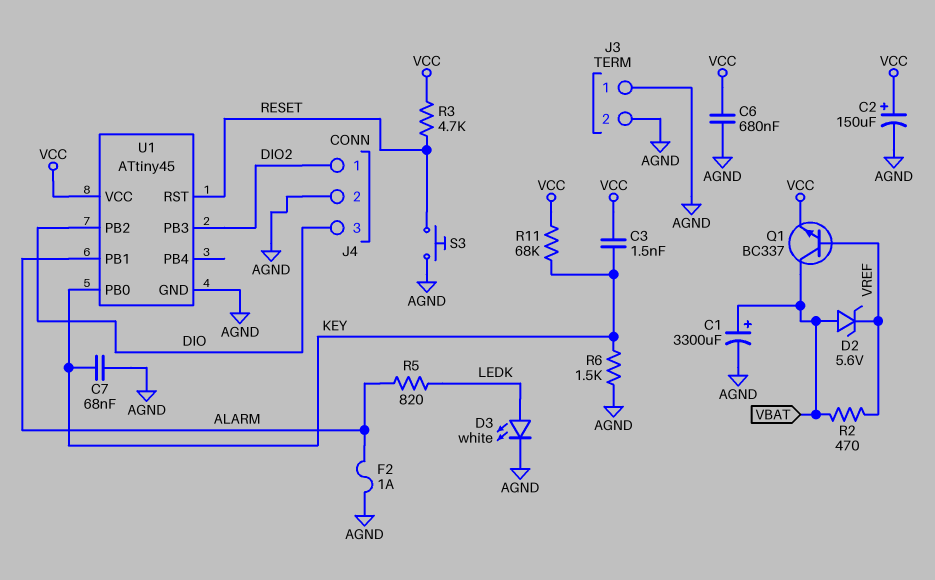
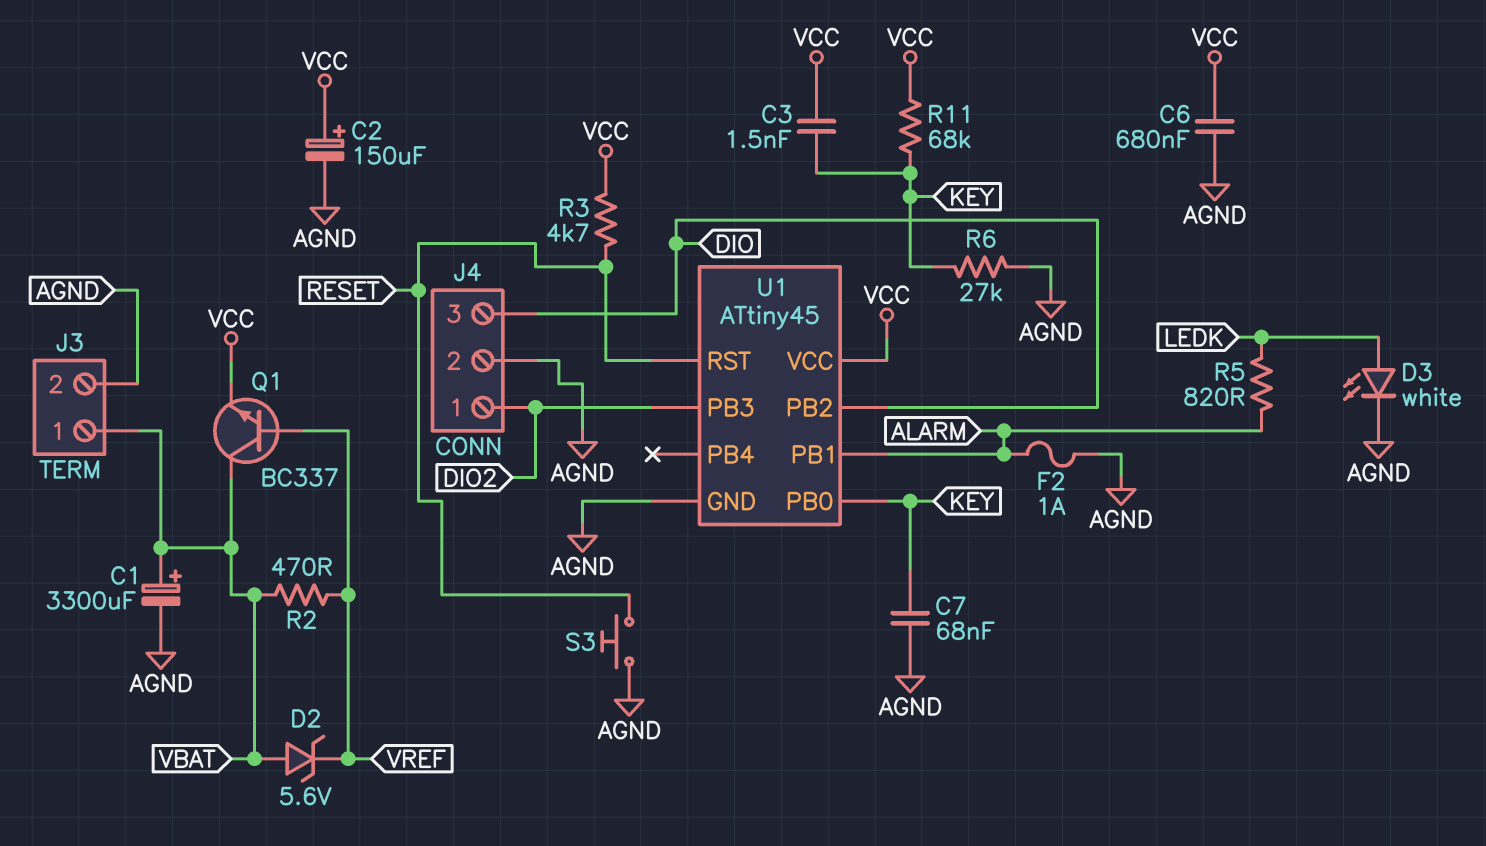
J3 pin 1: AGND -> VBAT
R6: 1.5k (AGND, KEY) -> 27k (AGND, KEY)

